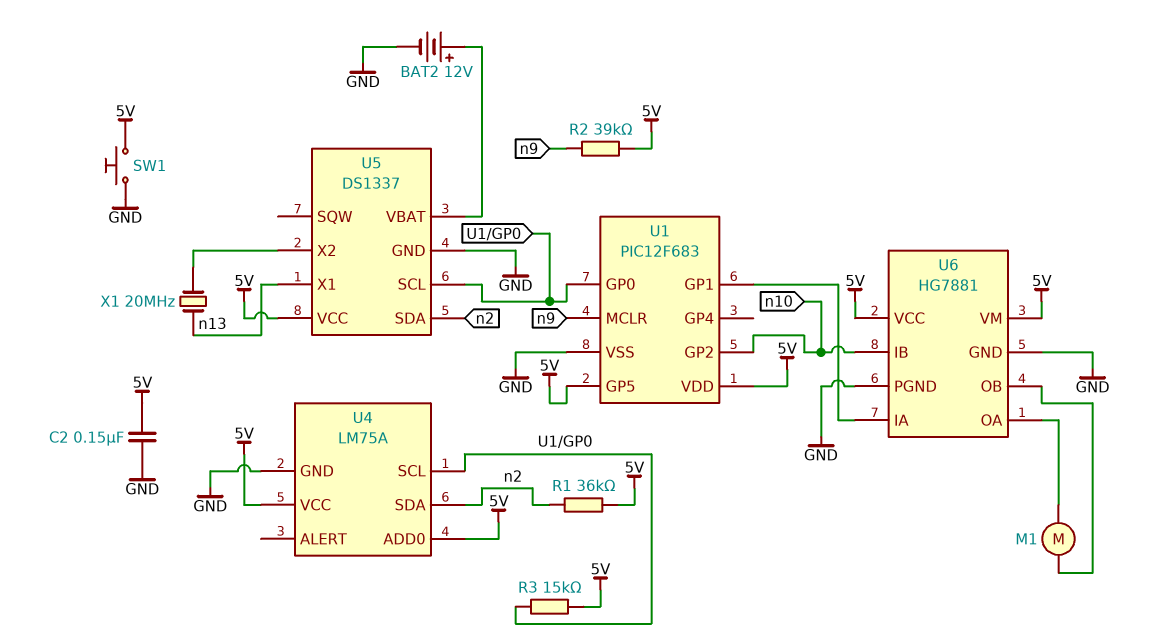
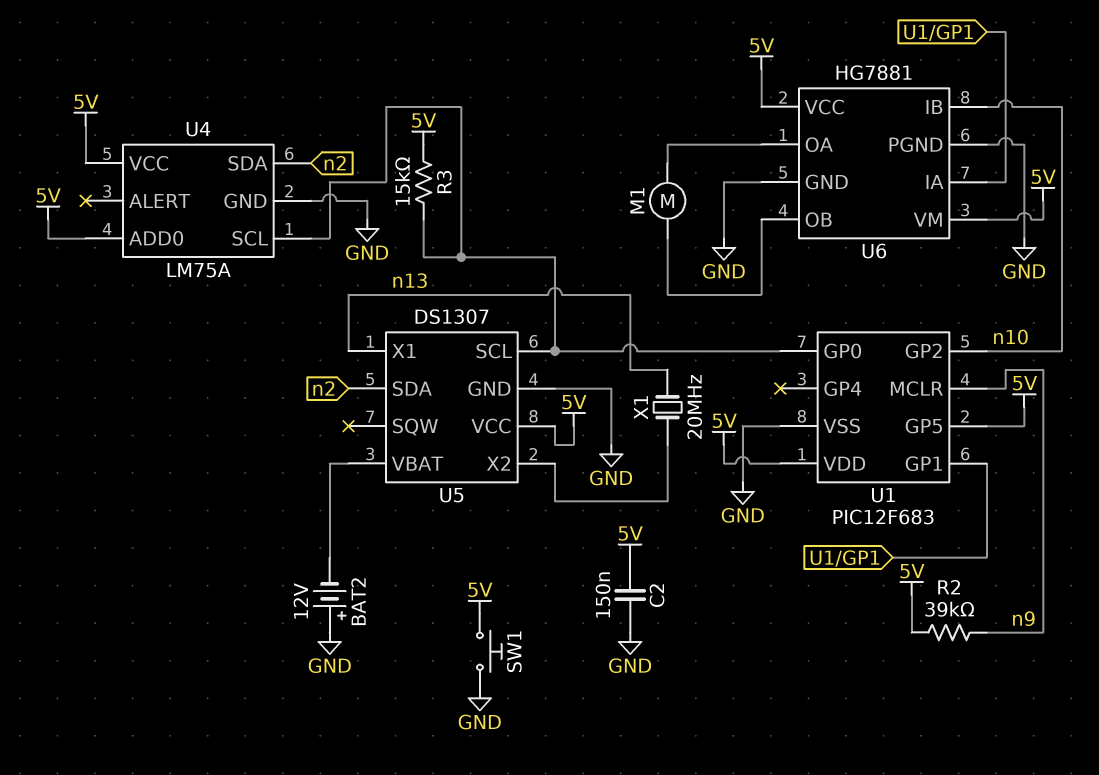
BAT2: 12V (plus U5/VBAT, minus GND) -> 12V (plus GND, minus U5/VBAT)
R1: 36k (5V, n2) -> none
U5: DS1337 -> DS1307

